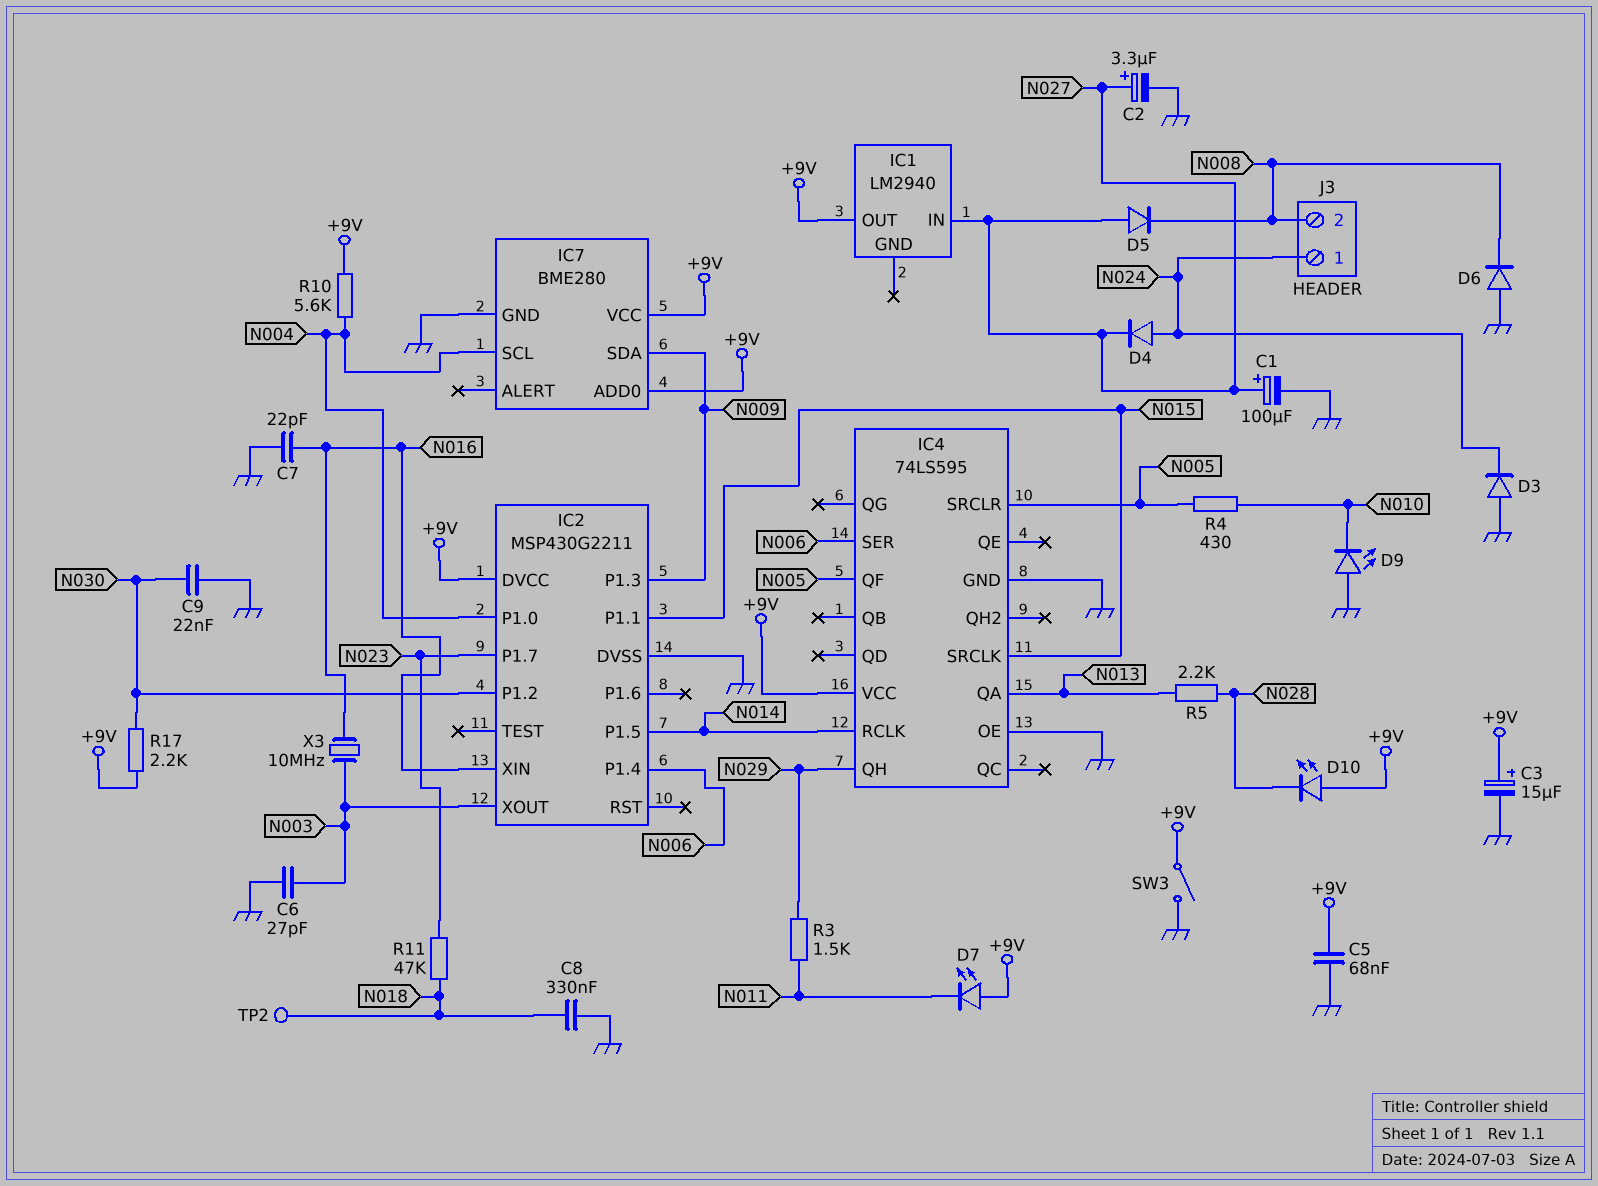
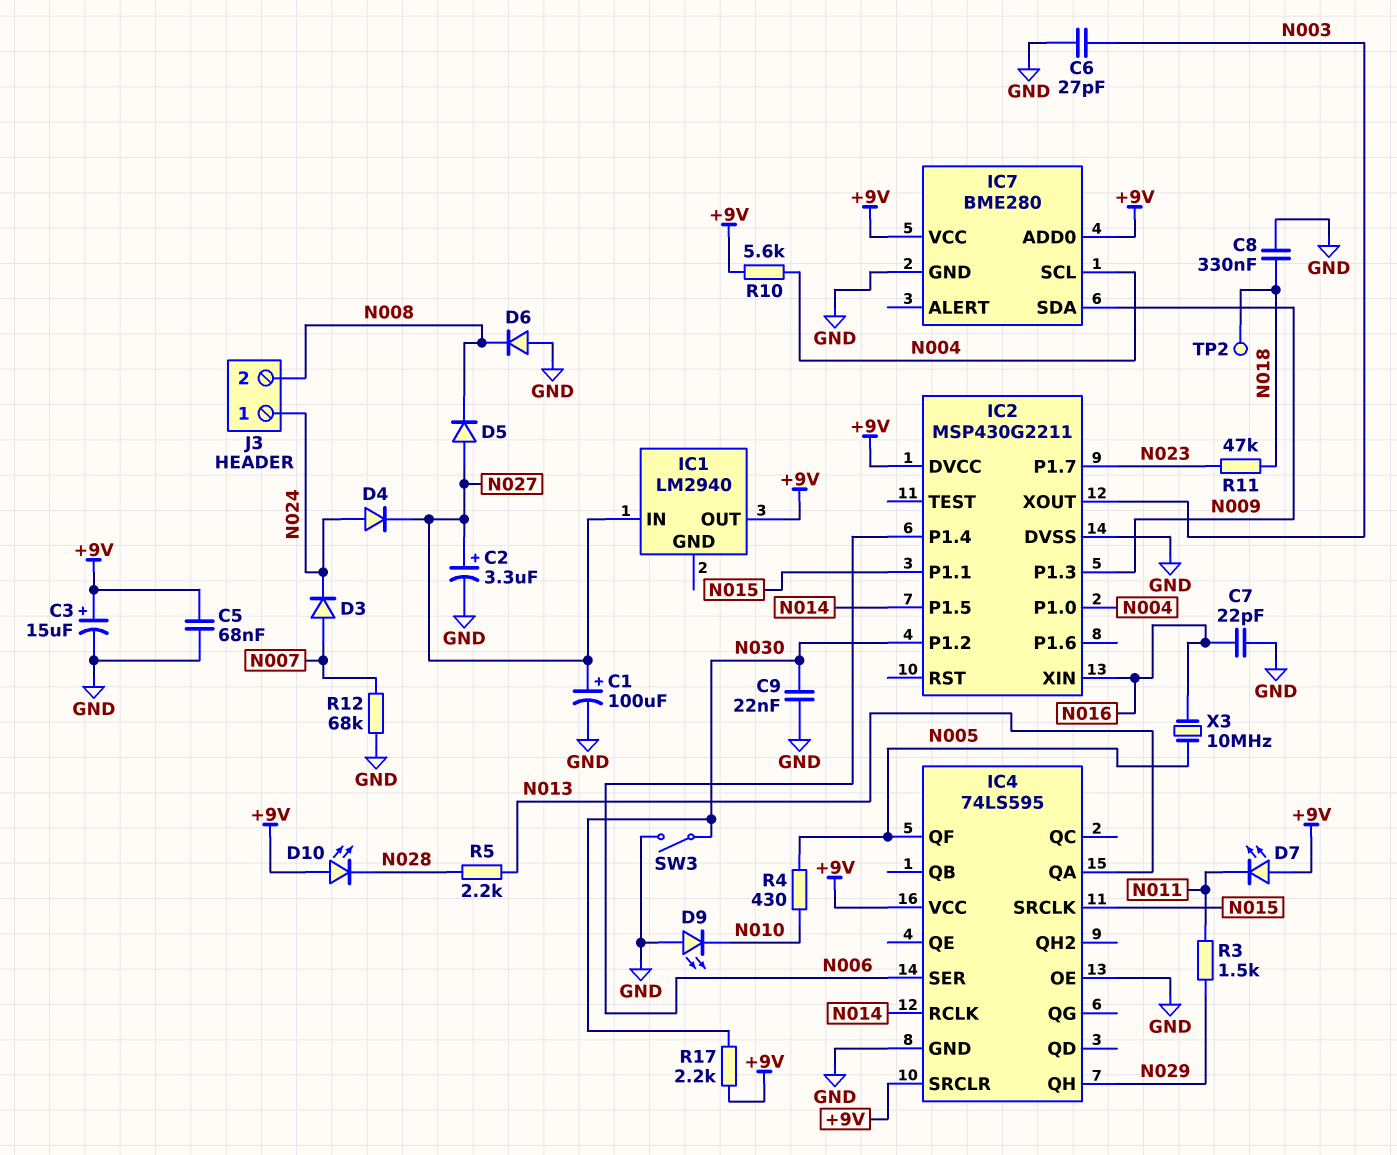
D3: diode (A GND, K N024) -> diode (A N007, K N024)
IC4 pin SRCLR: N005 -> +9V
R12: none -> 68k (GND, N007)
SW3: switch (+9V, GND) -> switch (GND, N030)
X3: 10MHz (N003, N016) -> 10MHz (N005, N016)

